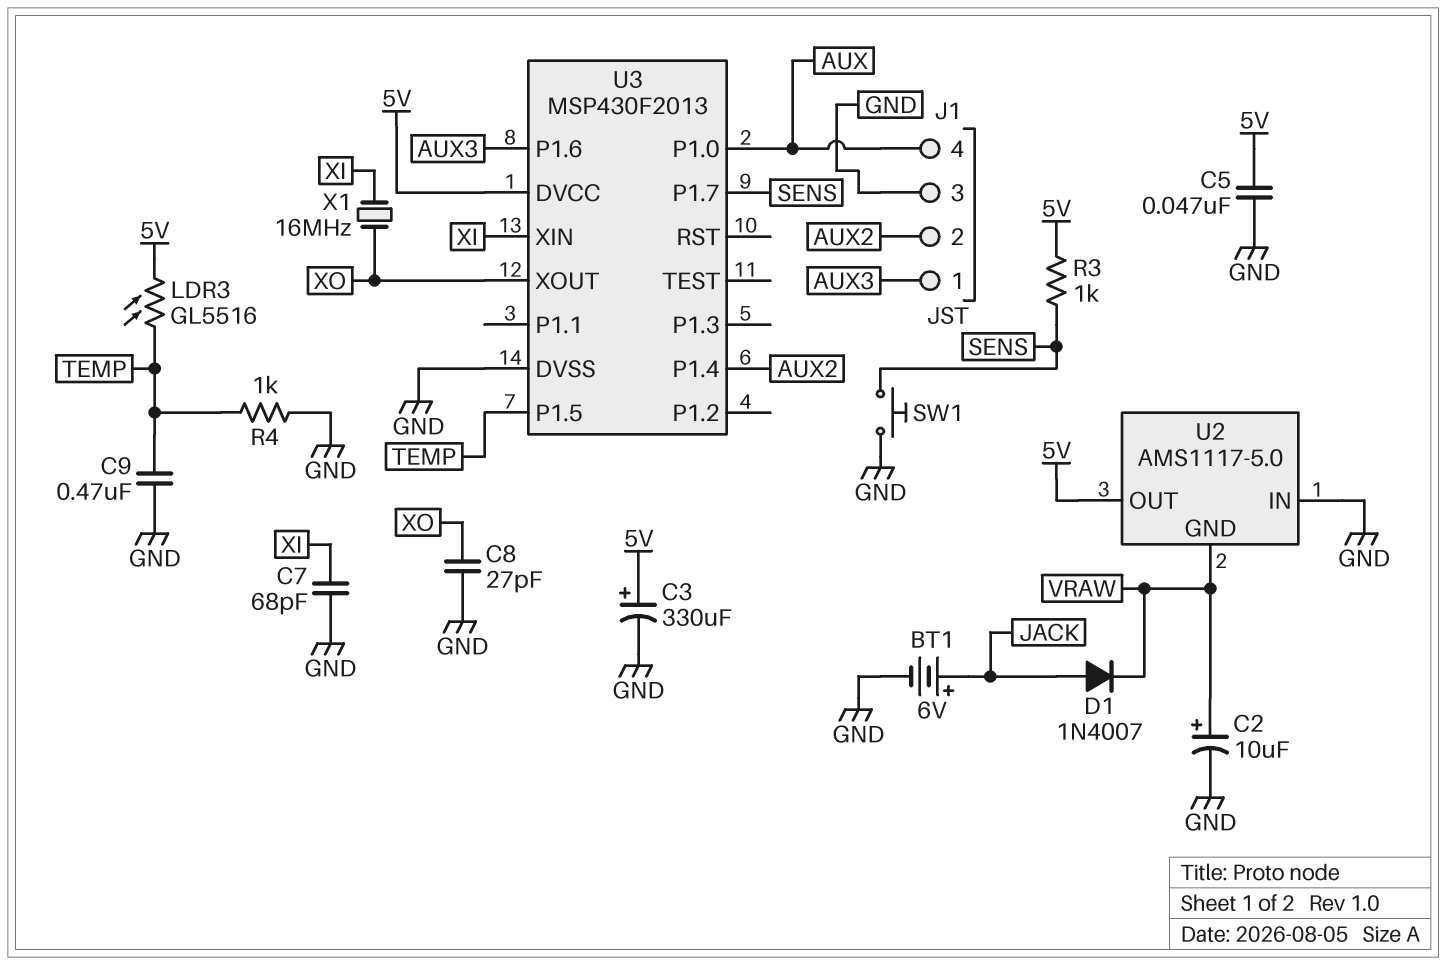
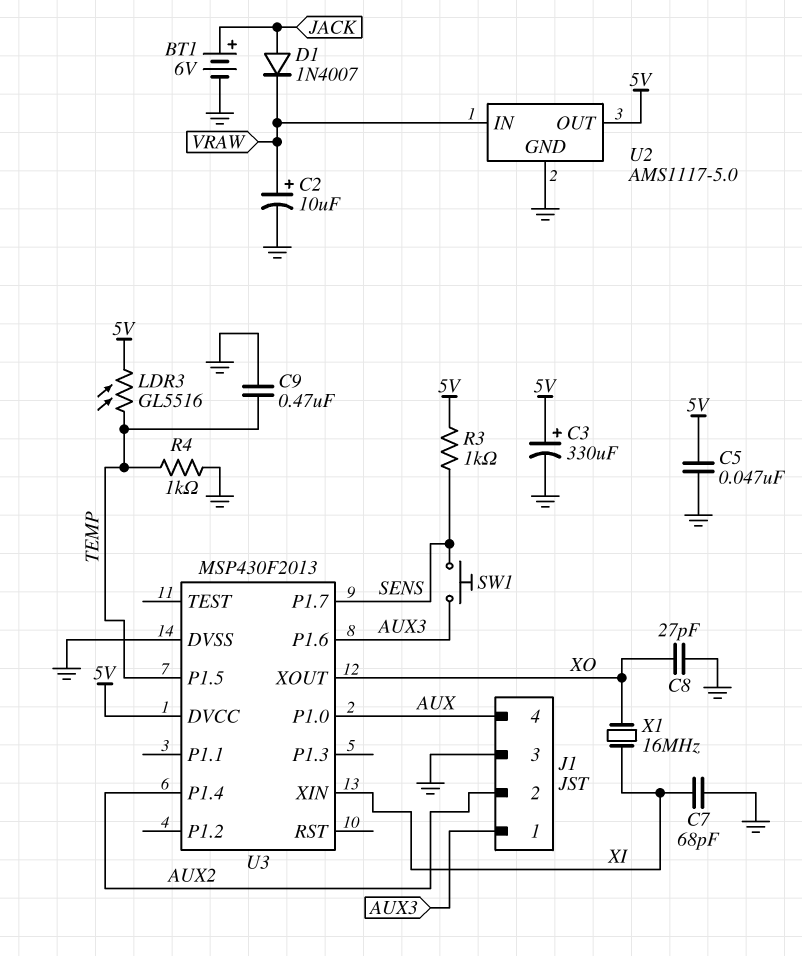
SW1: button (GND, SENS) -> button (AUX3, SENS)
U2 pin GND: VRAW -> GND
U2 pin IN: GND -> VRAW

